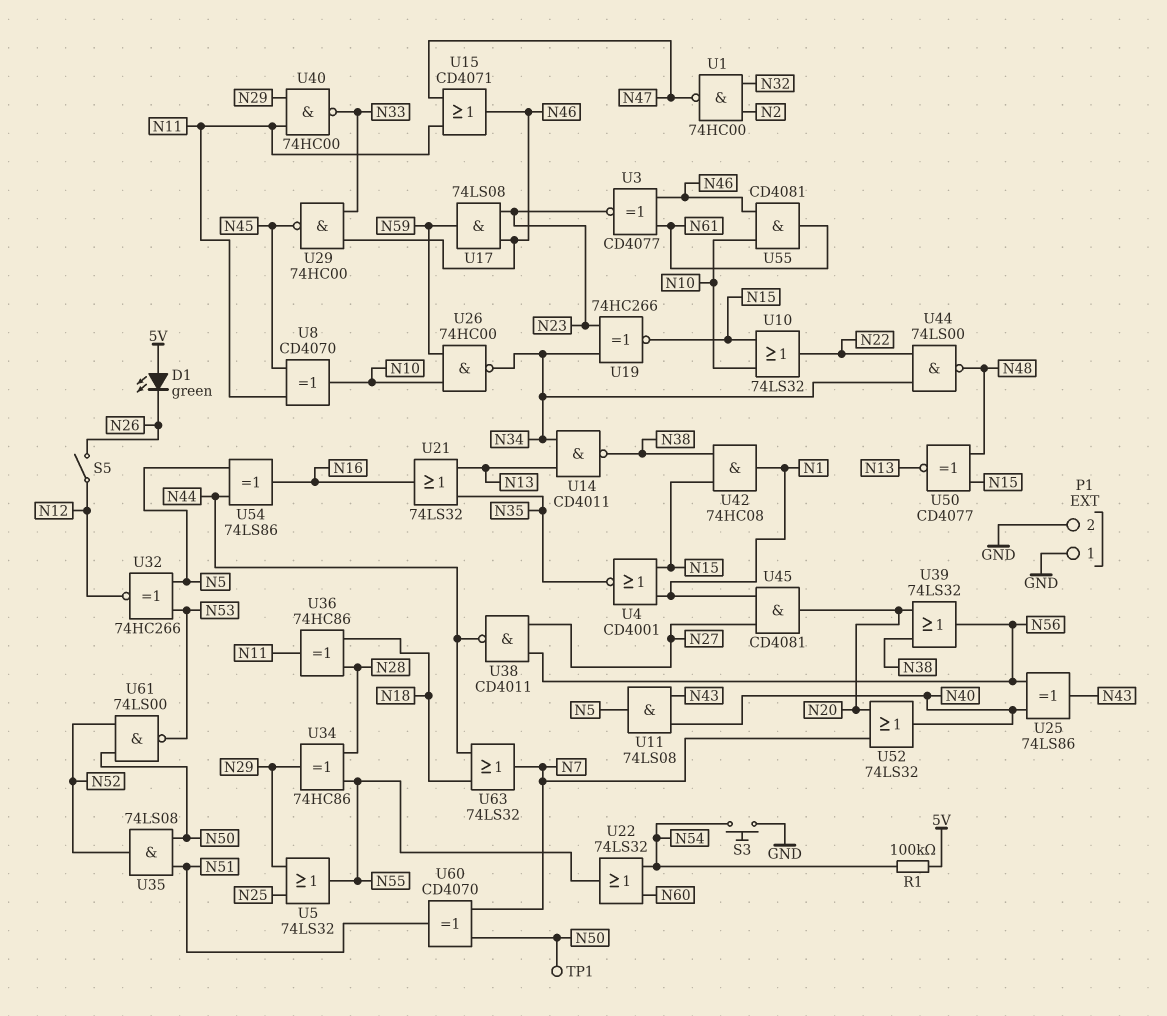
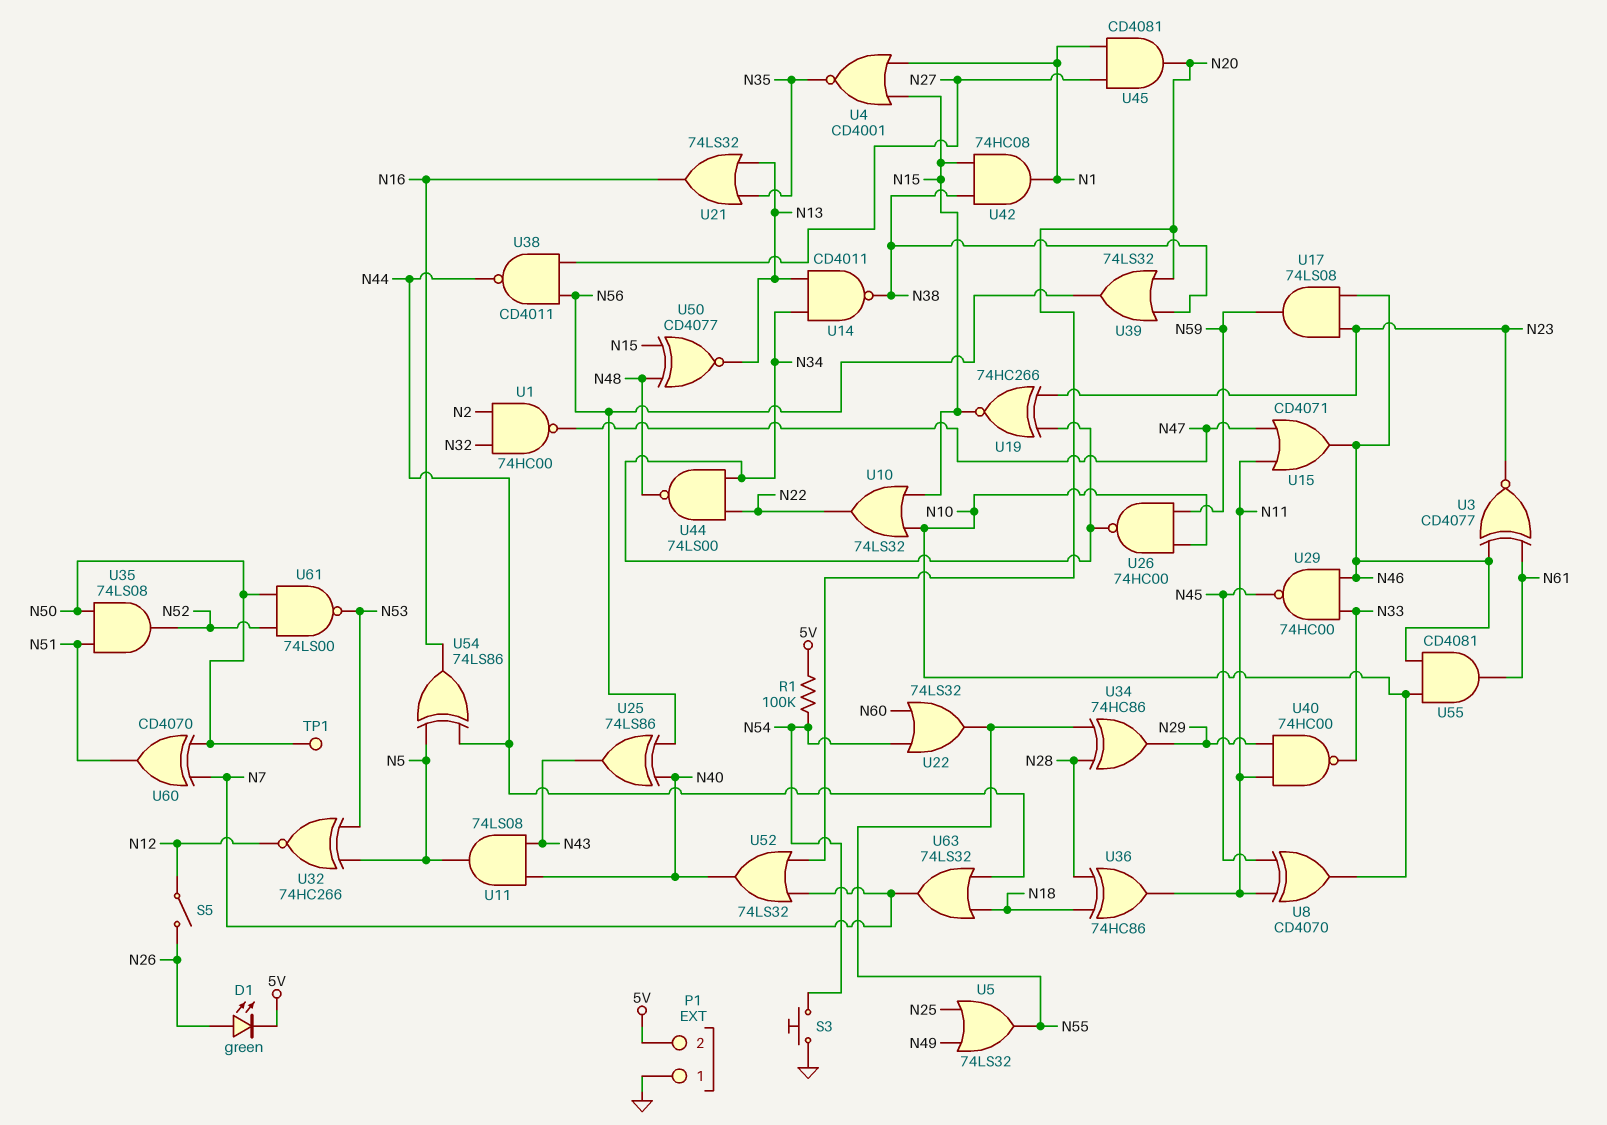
D1: LED green (A 5V, K N26) -> LED green (A N26, K 5V)
P1 pin 2: GND -> 5V
U5: OR 74LS32 (in N25, in N29, out N55) -> OR 74LS32 (in N25, in N49, out N55)

